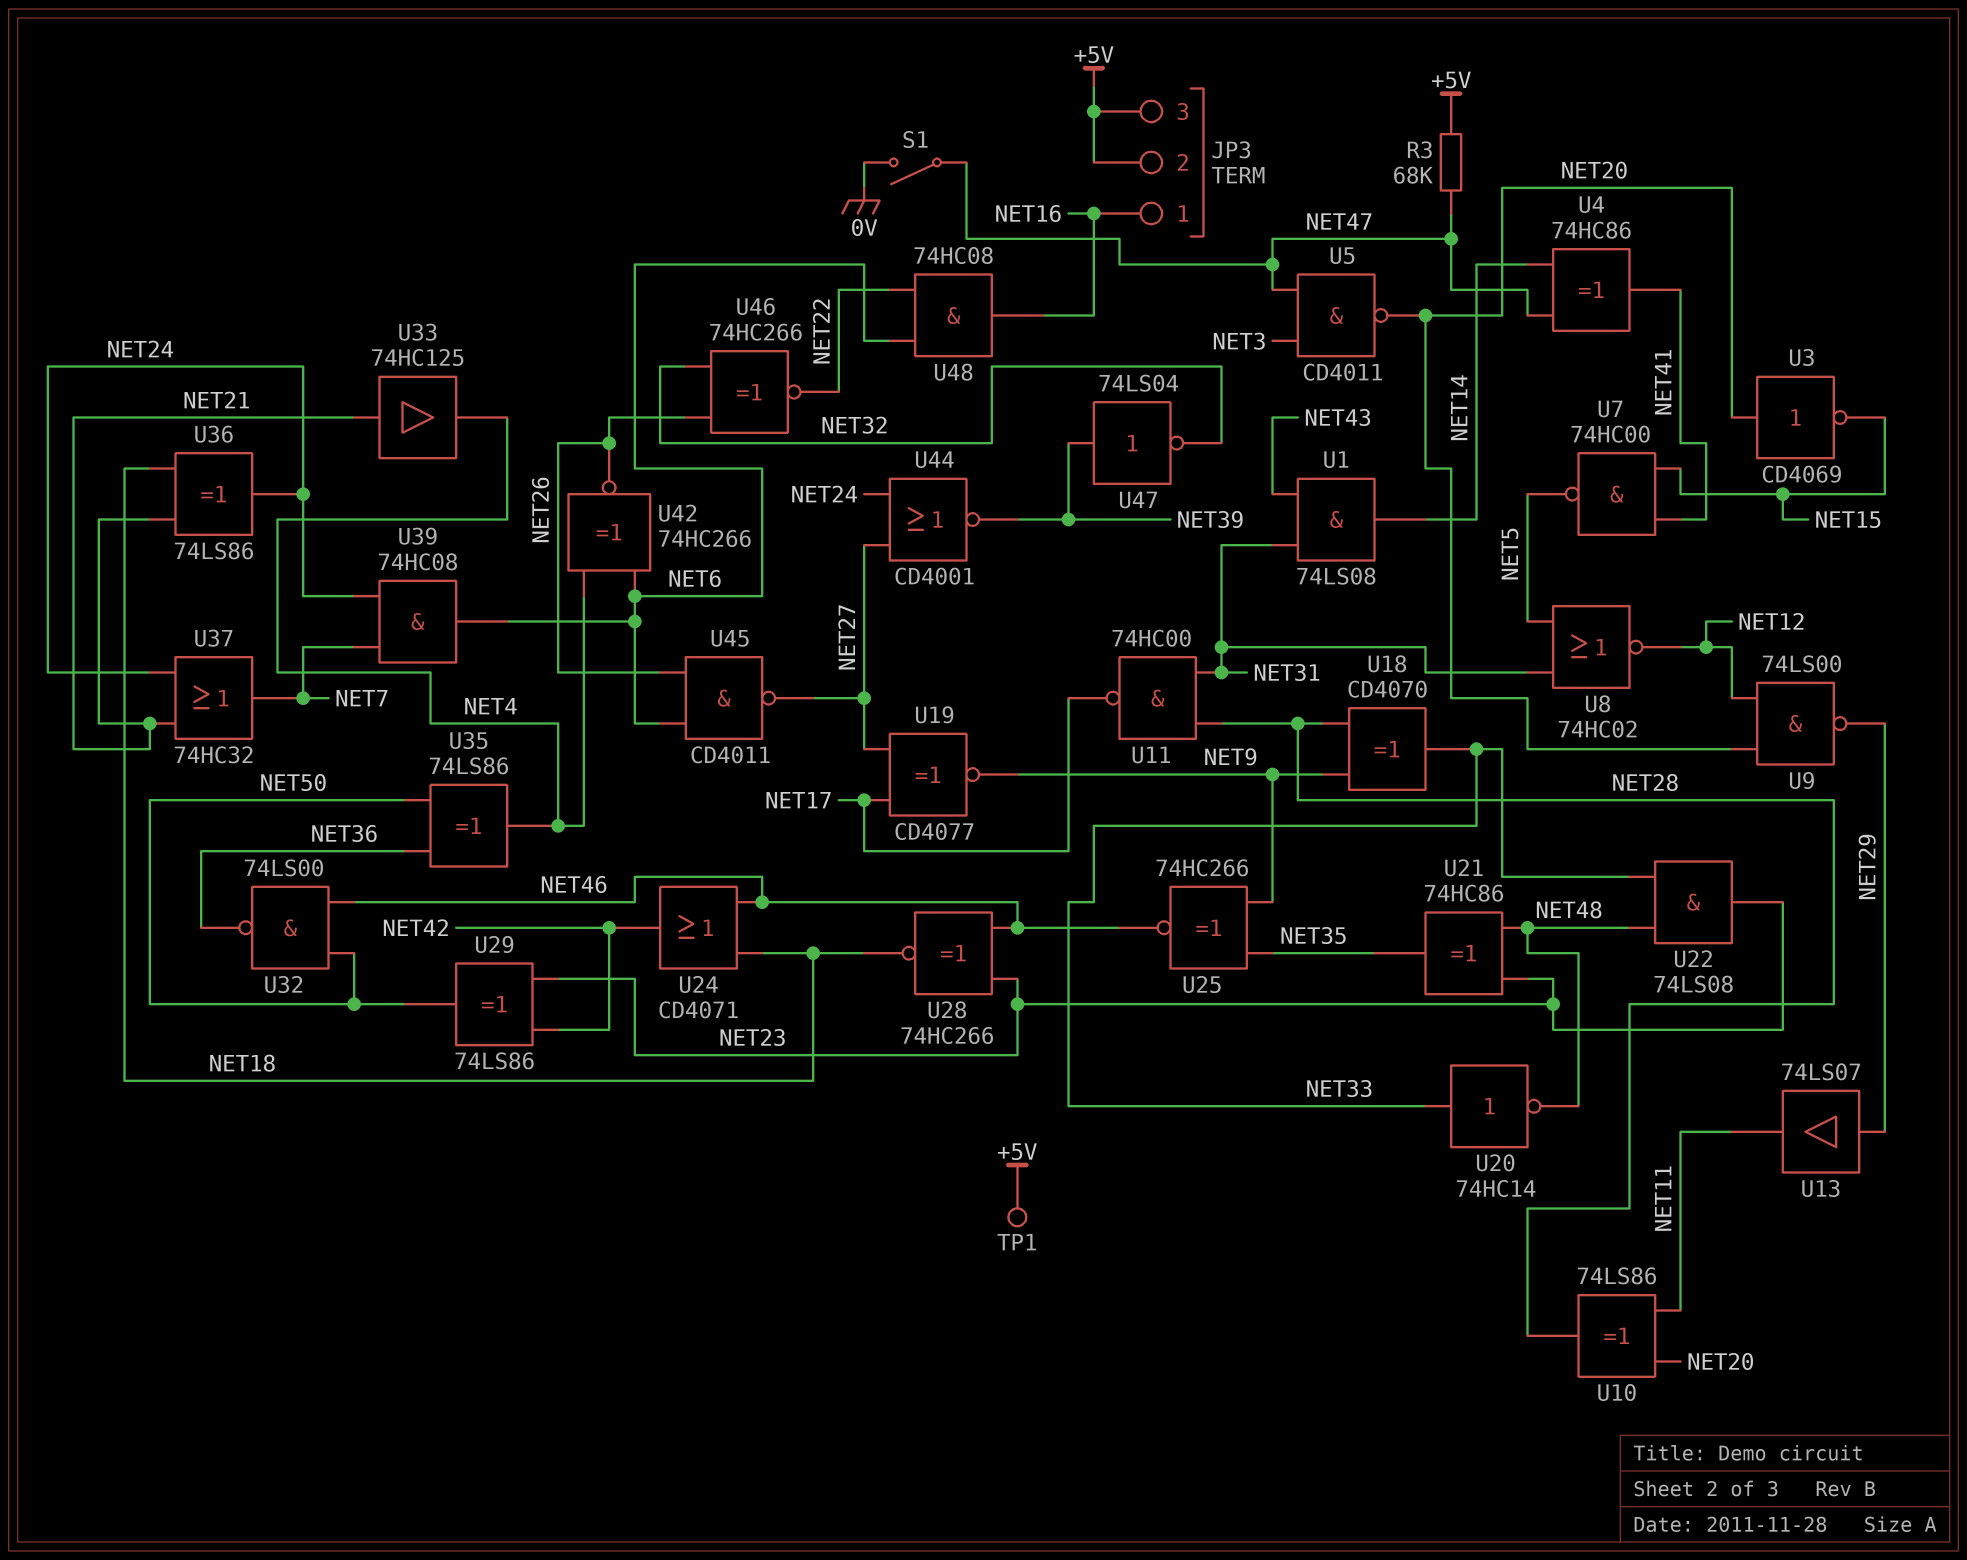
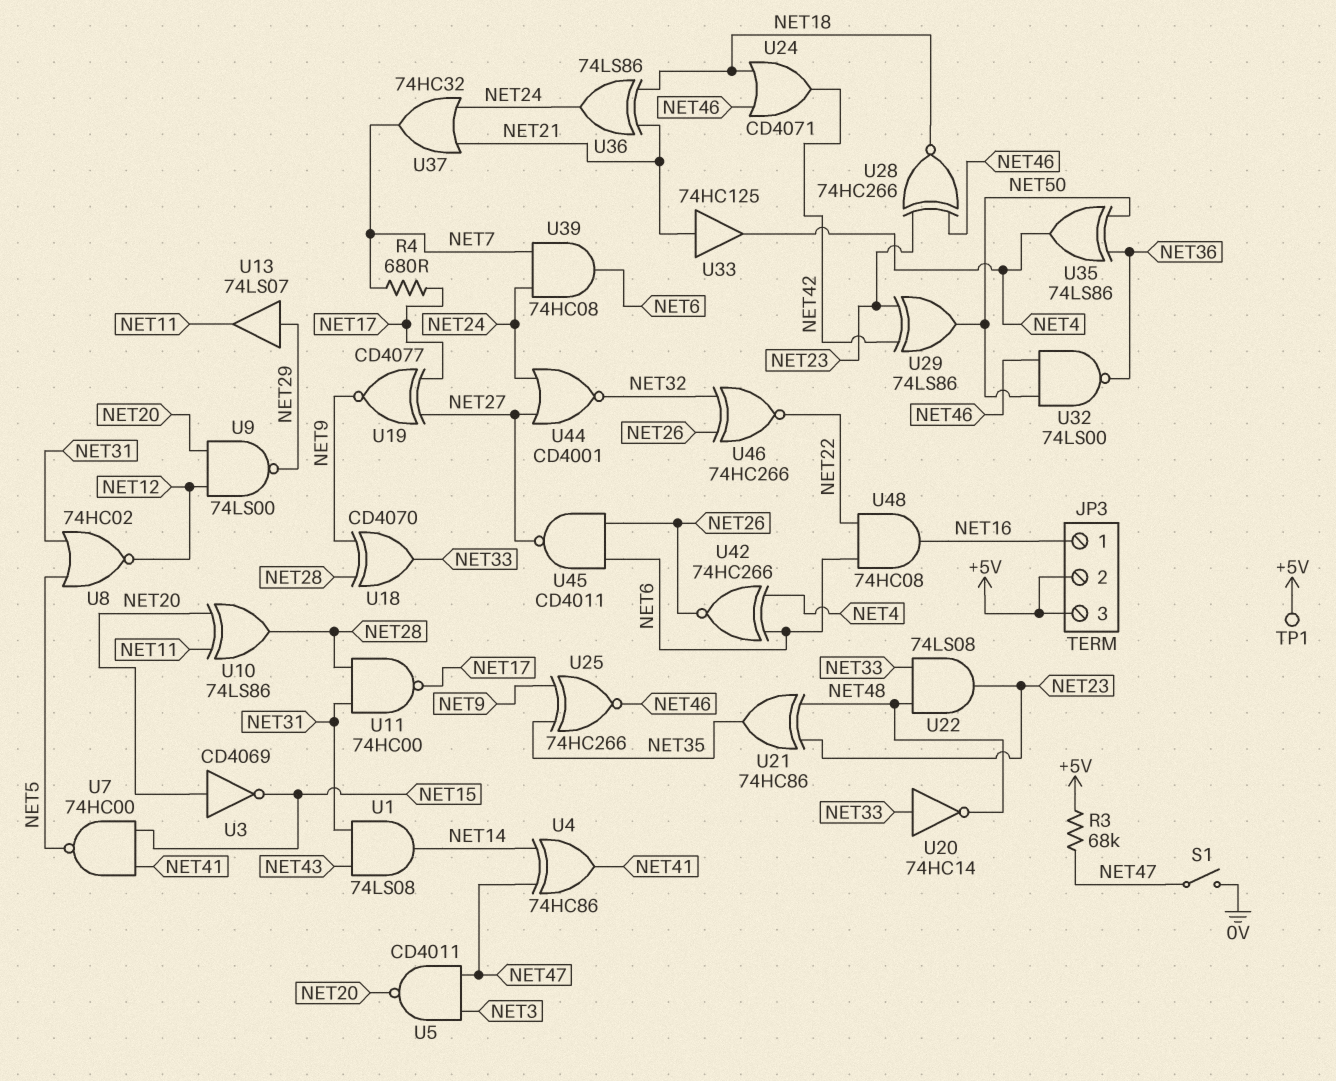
R4: none -> 680 (NET7, NET17)
U44: NOR CD4001 (in NET24, in NET27, out NET39) -> NOR CD4001 (in NET24, in NET27, out NET32)
U47: NOT 74LS04 (in NET39, out NET32) -> none

